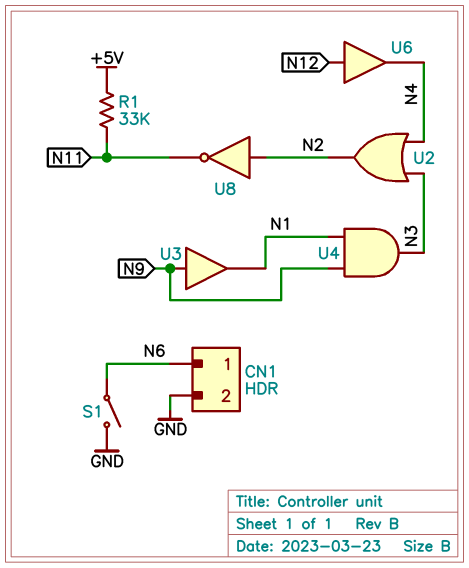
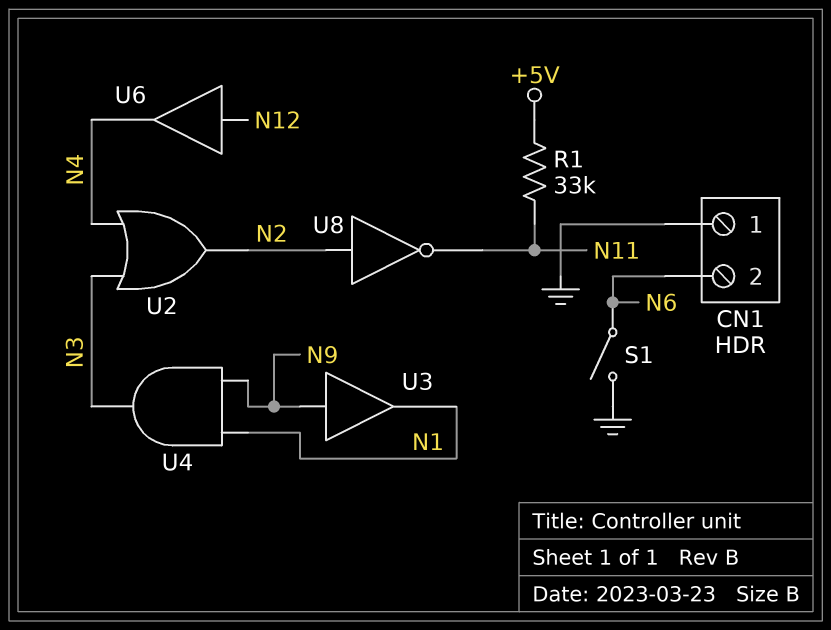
CN1 pin 1: N6 -> GND
CN1 pin 2: GND -> N6

